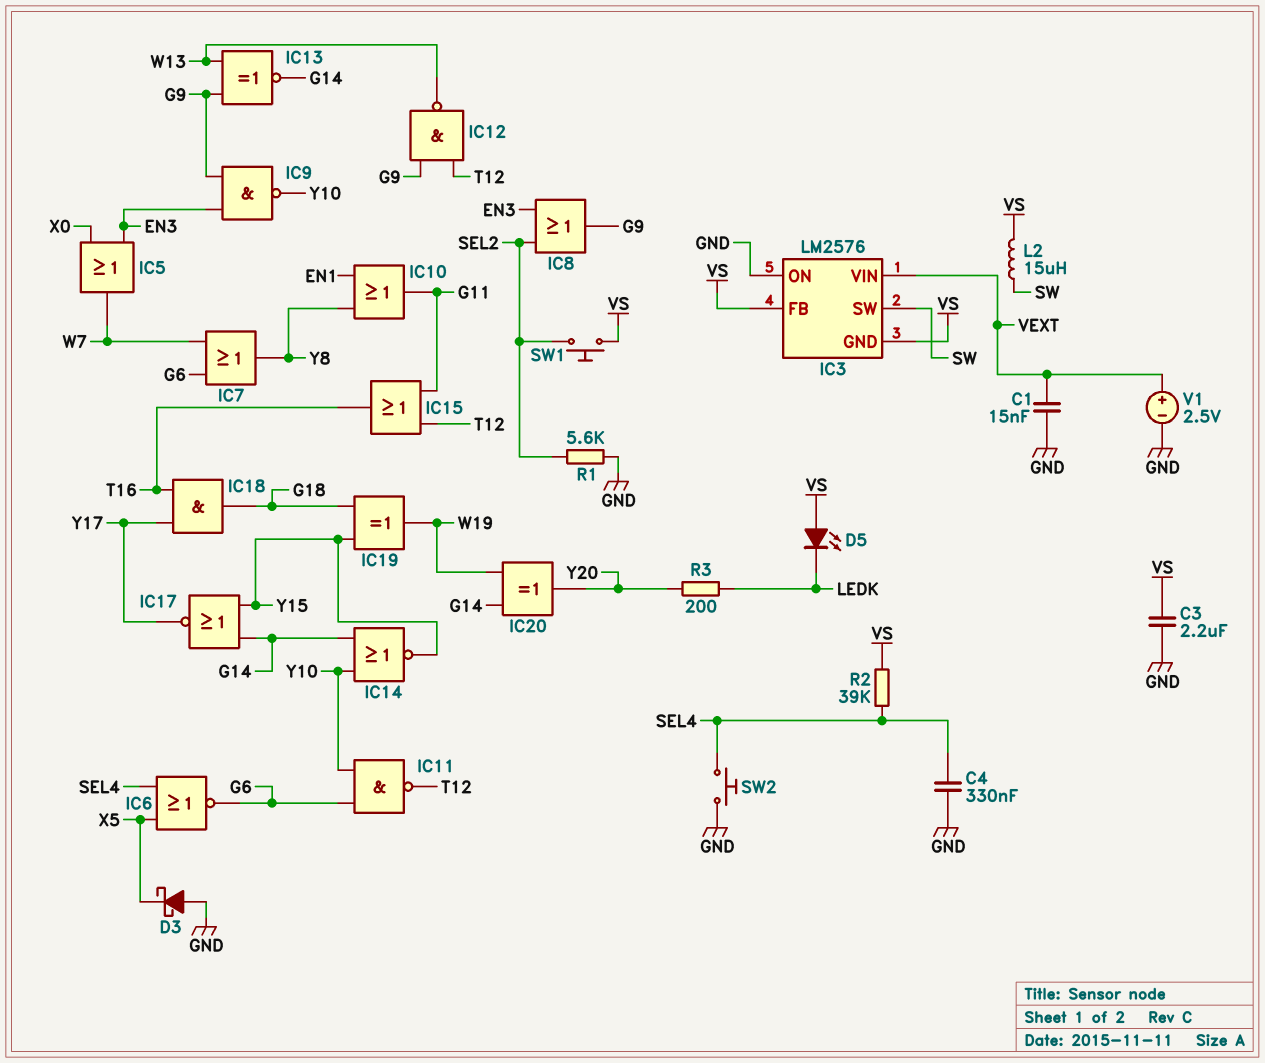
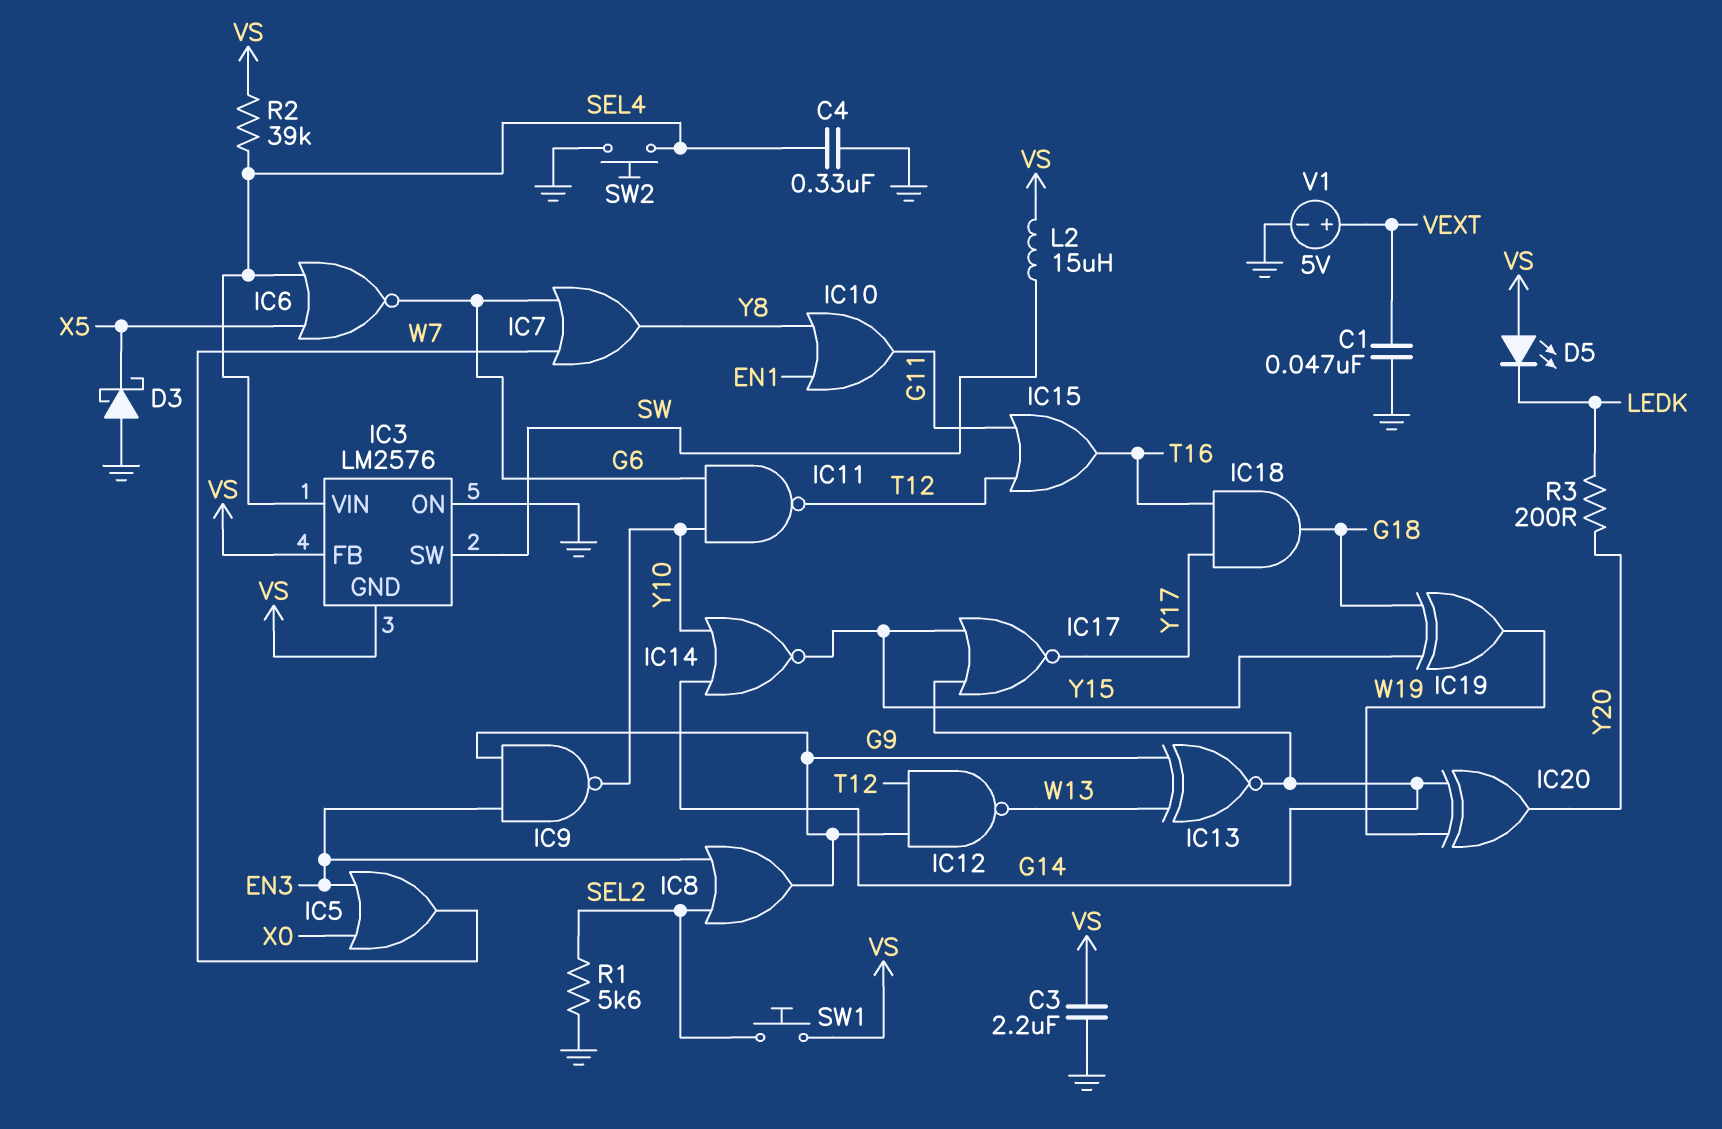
C1: 15nF (GND, VEXT) -> 47nF (GND, VEXT)
IC3 pin VIN: VEXT -> SEL4
V1: 2.5V (plus VEXT, minus GND) -> 5V (plus VEXT, minus GND)

